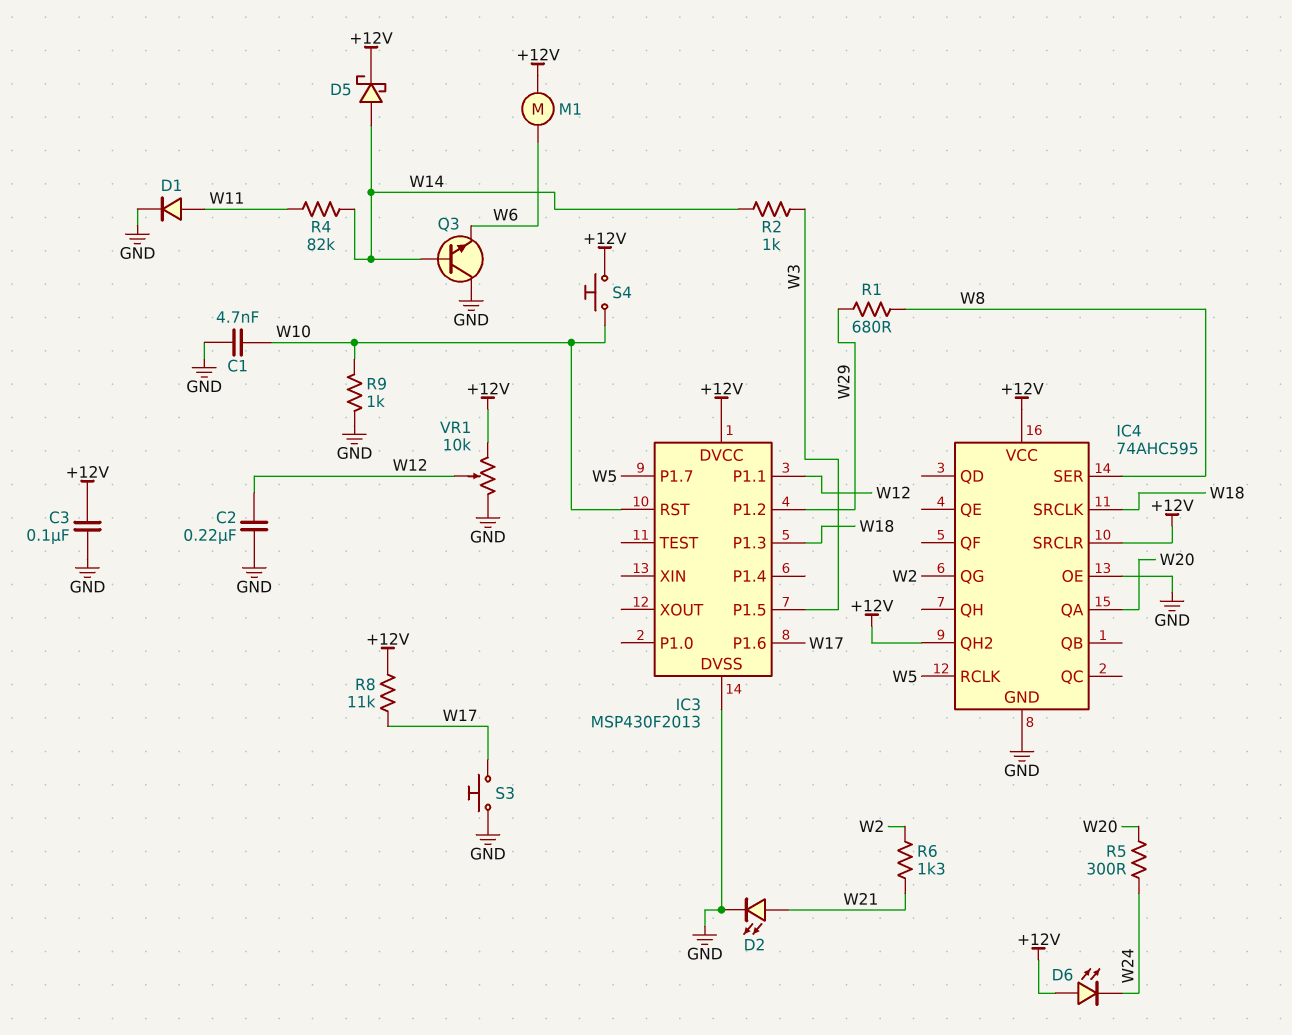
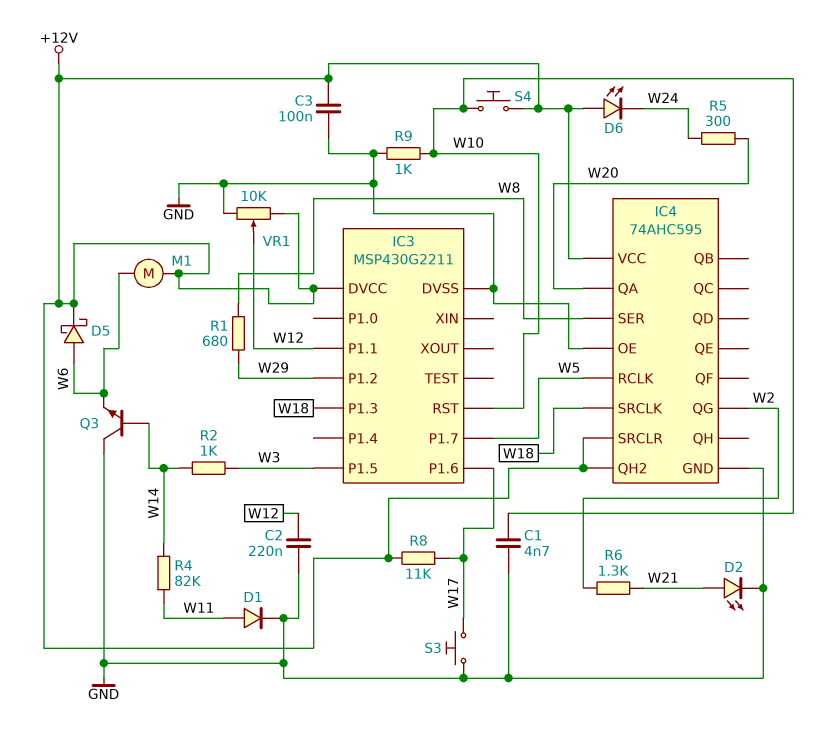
D5: schottky (A W14, K +12V) -> schottky (A W6, K +12V)
IC3: MSP430F2013 -> MSP430G2211

